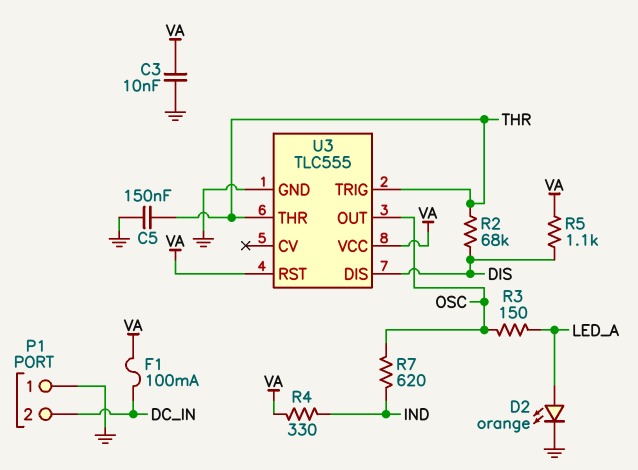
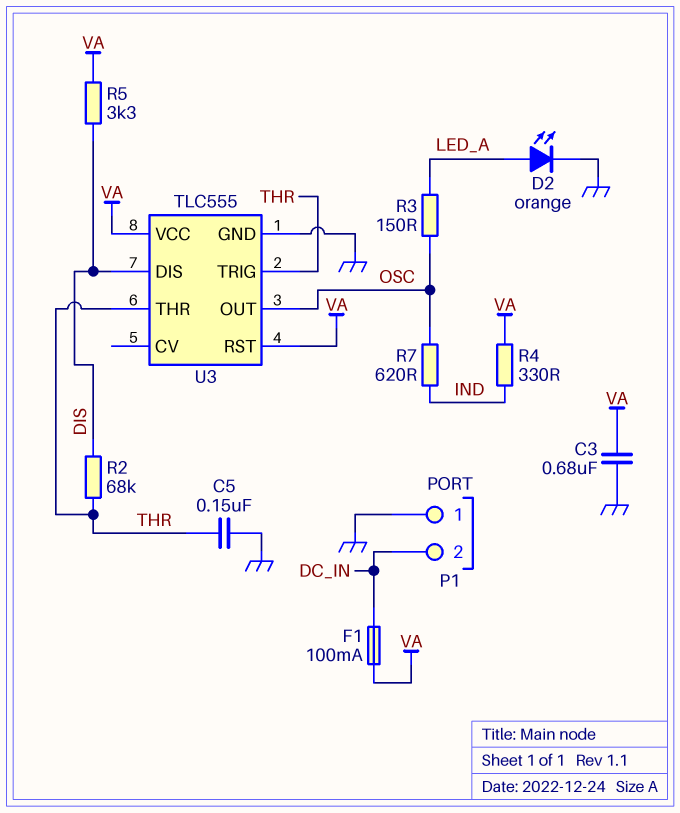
C3: 10nF (GND, VA) -> 680nF (GND, VA)
R5: 1.1k (DIS, VA) -> 3.3k (DIS, VA)

